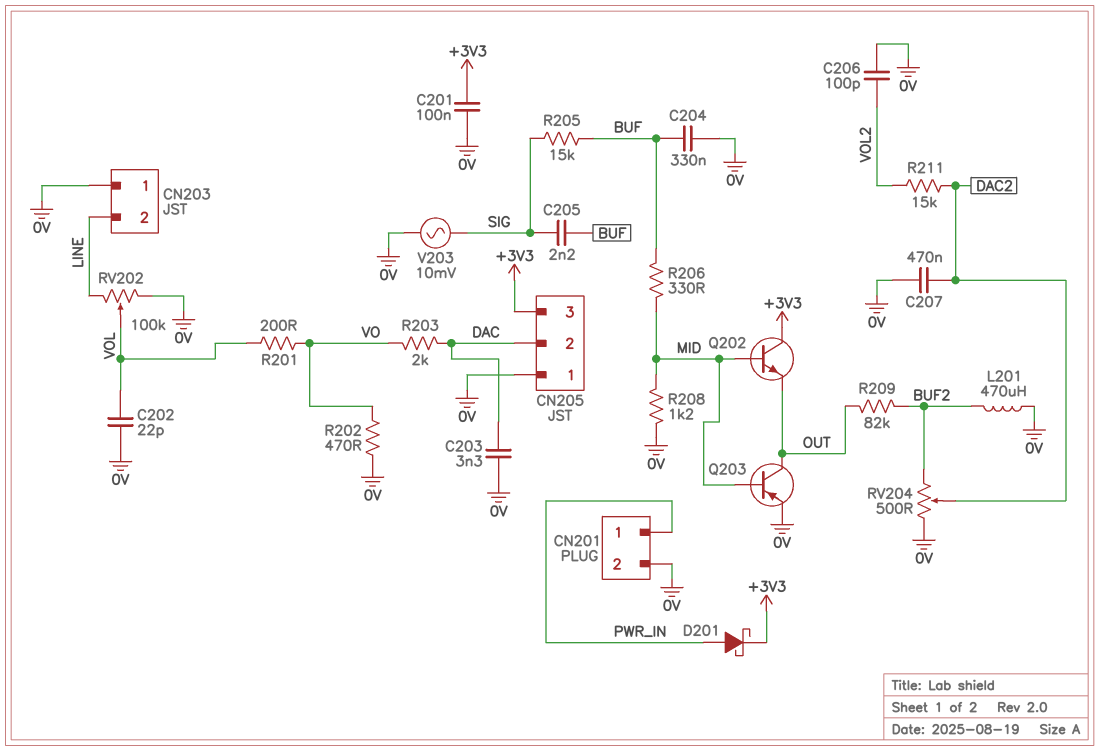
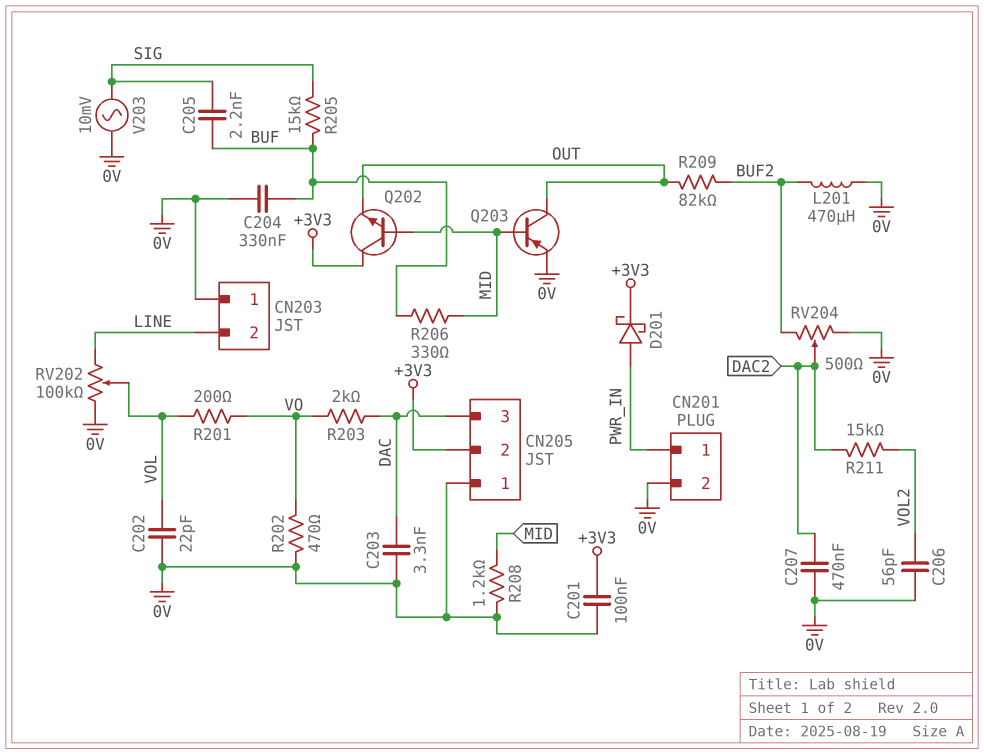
C206: 100pF (0V, VOL2) -> 56pF (0V, VOL2)
CN205 pin 2: DAC -> +3V3
CN205 pin 3: +3V3 -> DAC

